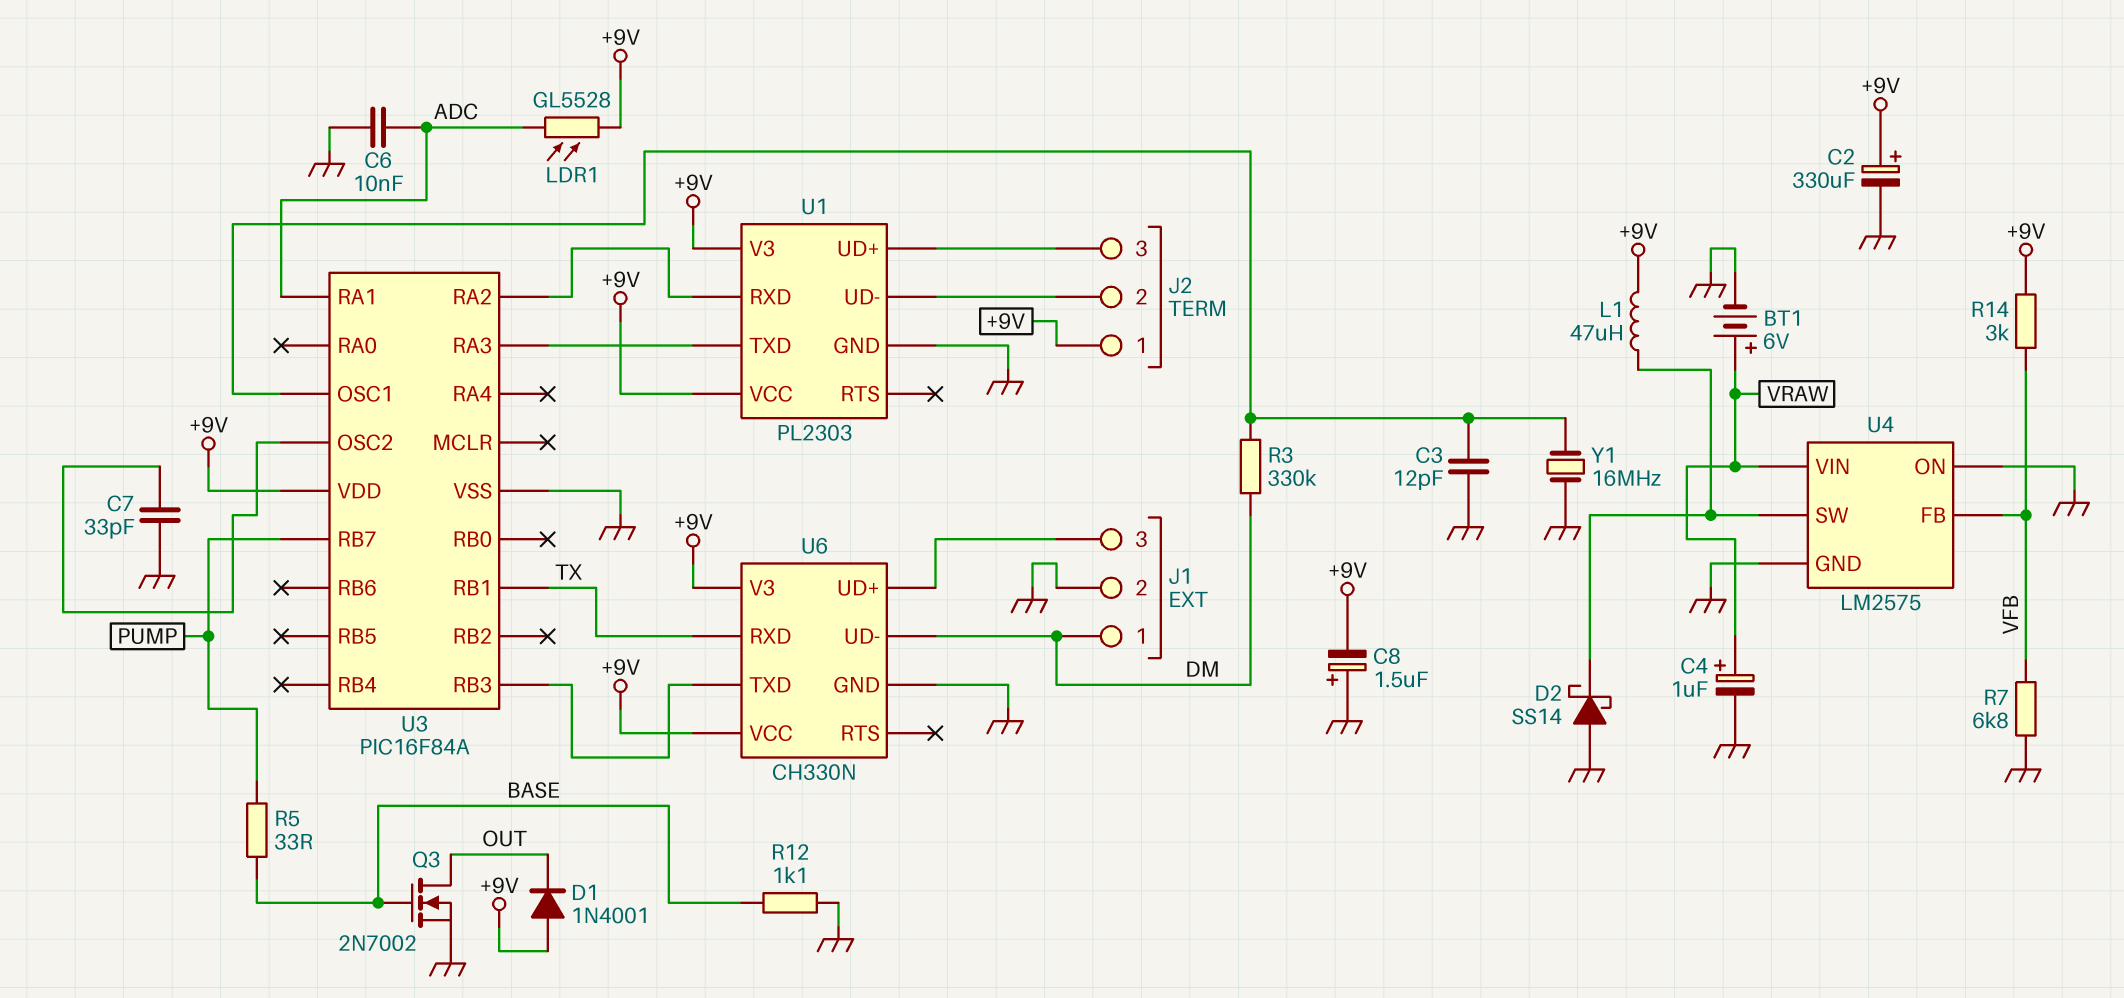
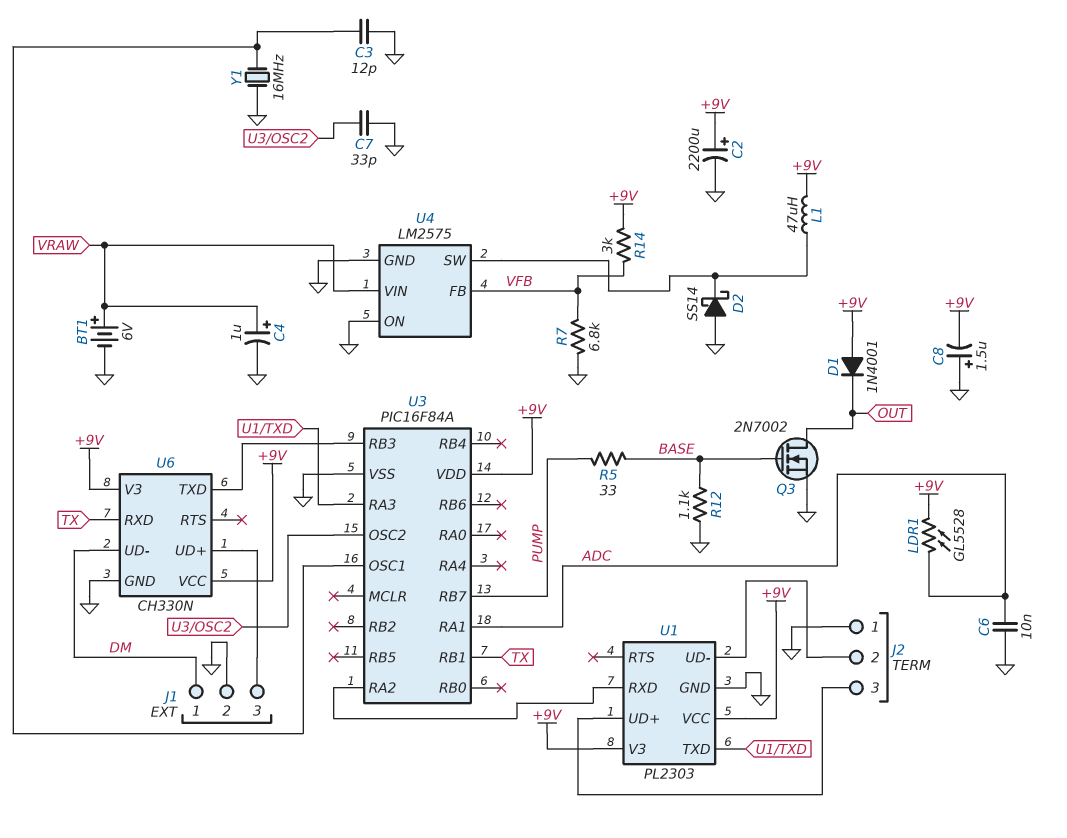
C2: 330uF (plus +9V, minus GND) -> 2200uF (plus +9V, minus GND)
J2 pin 1: +9V -> GND
R3: 330k (DM, U3/OSC1) -> none

